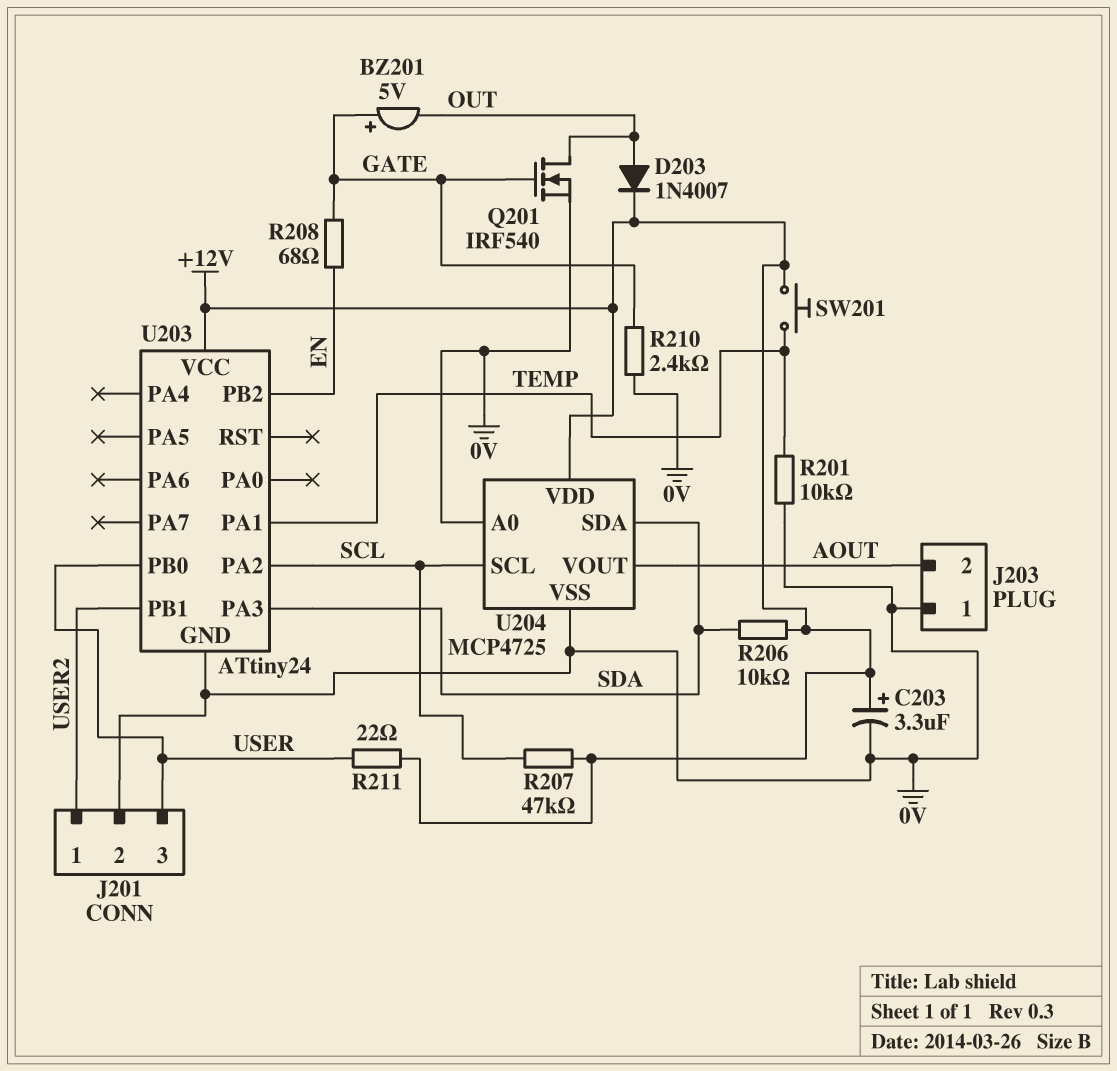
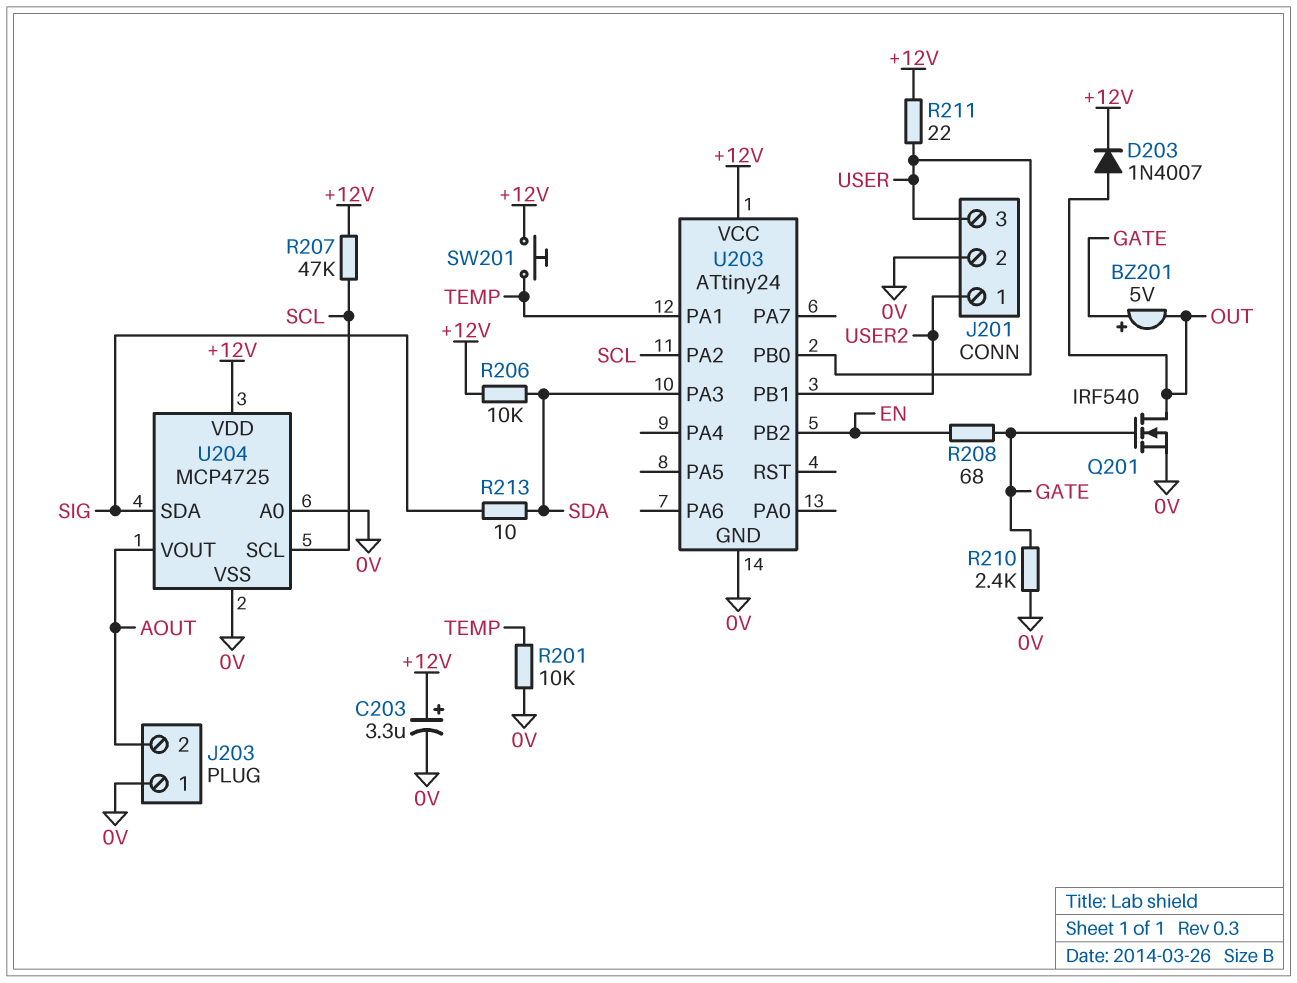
R213: none -> 10 (SDA, SIG)
U204 pin SDA: SDA -> SIG

